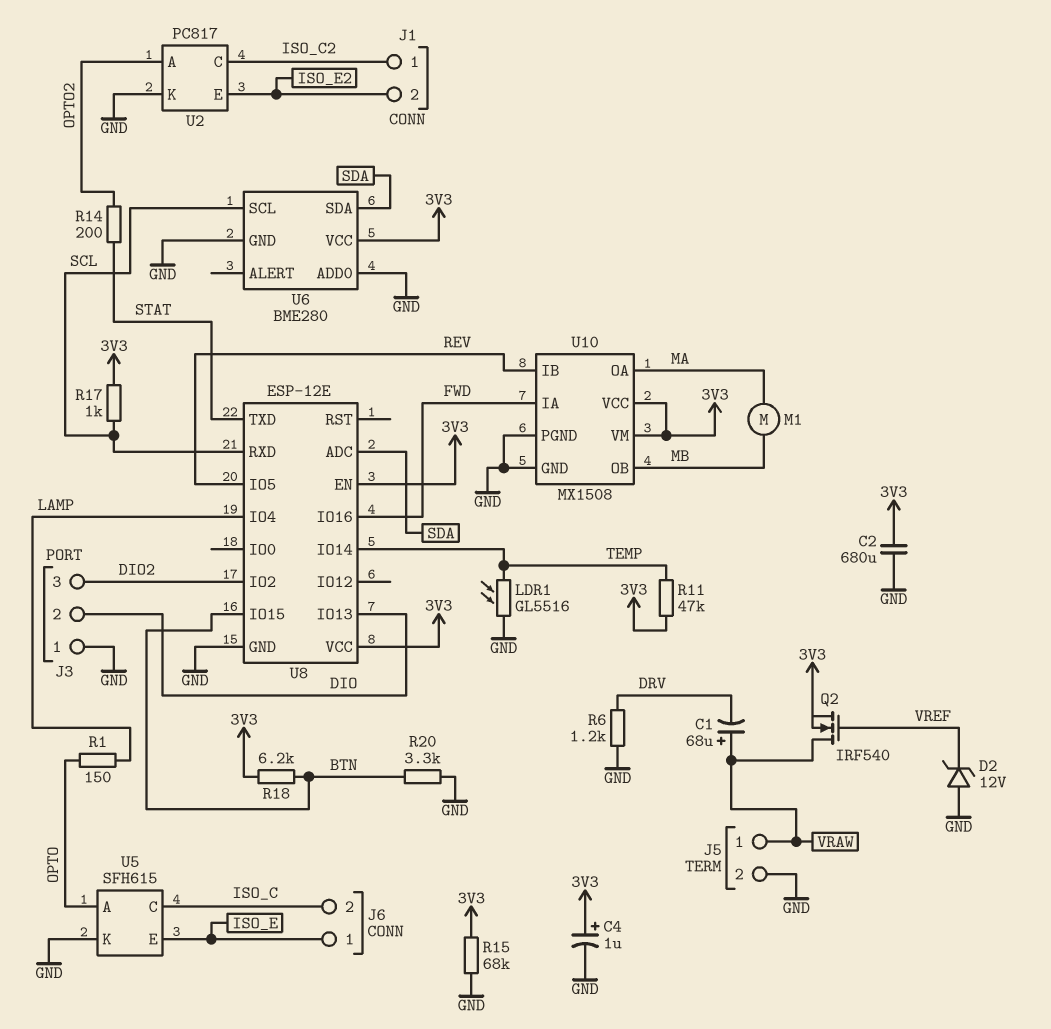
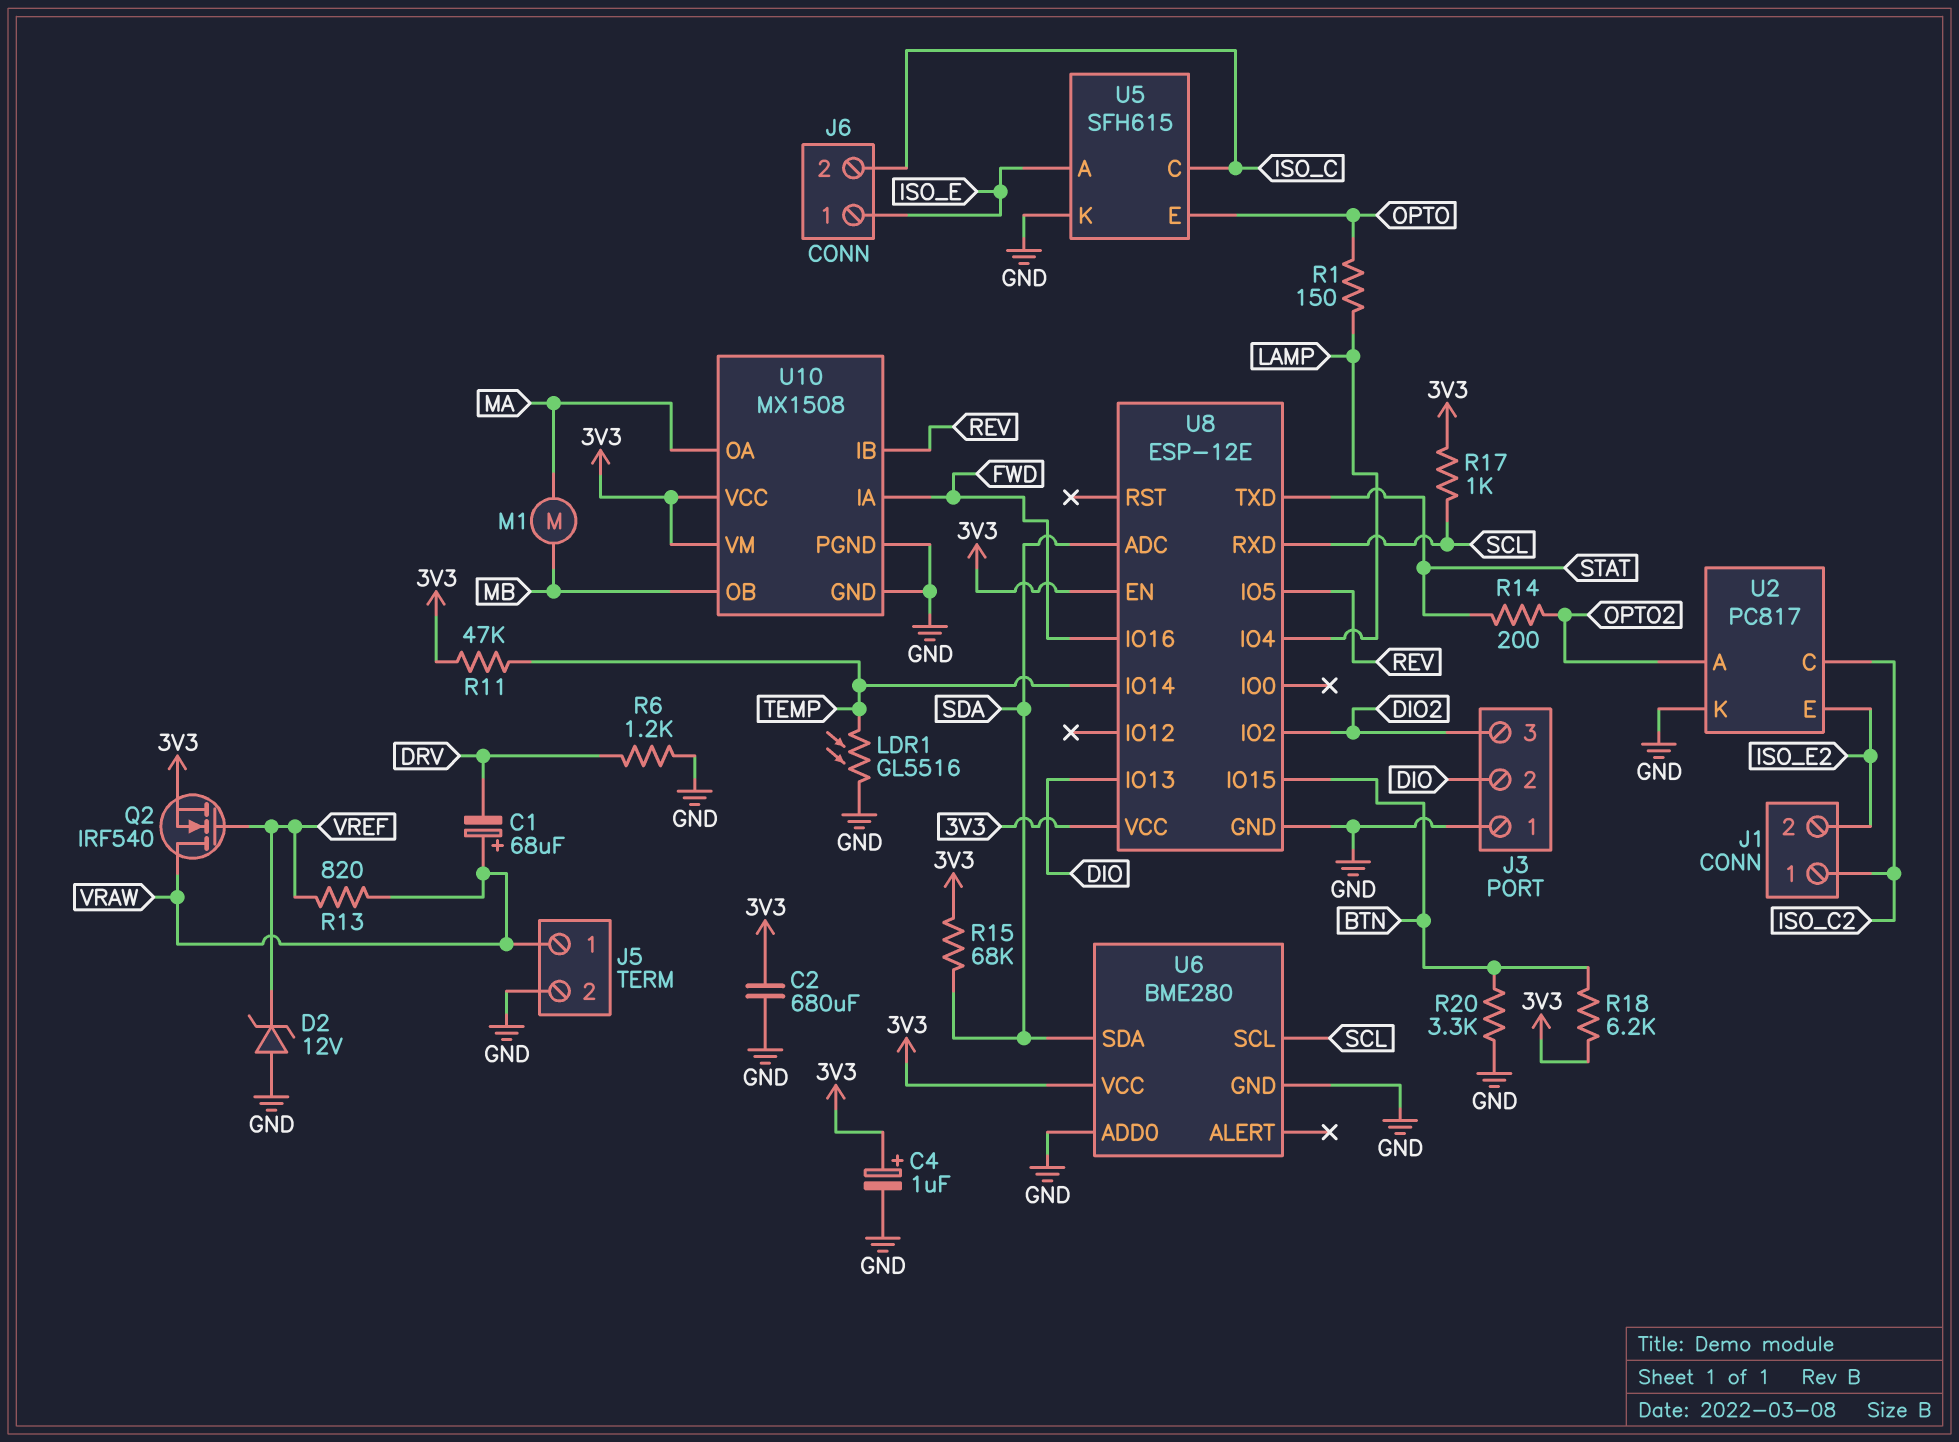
R13: none -> 820 (VRAW, VREF)
R15: 68k (3V3, GND) -> 68k (3V3, SDA)
U5 pin A: OPTO -> ISO_E
U5 pin E: ISO_E -> OPTO

